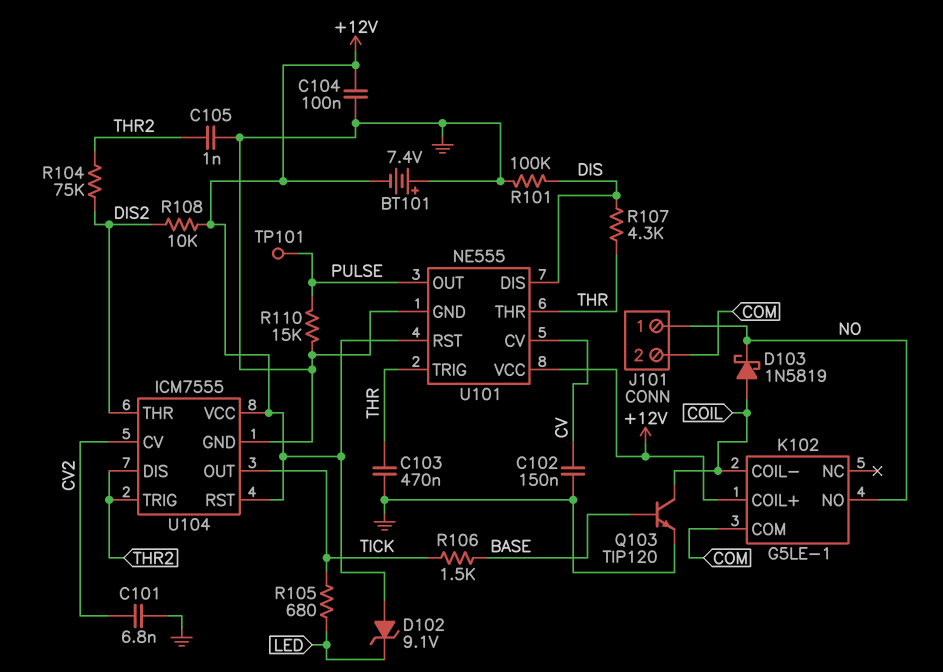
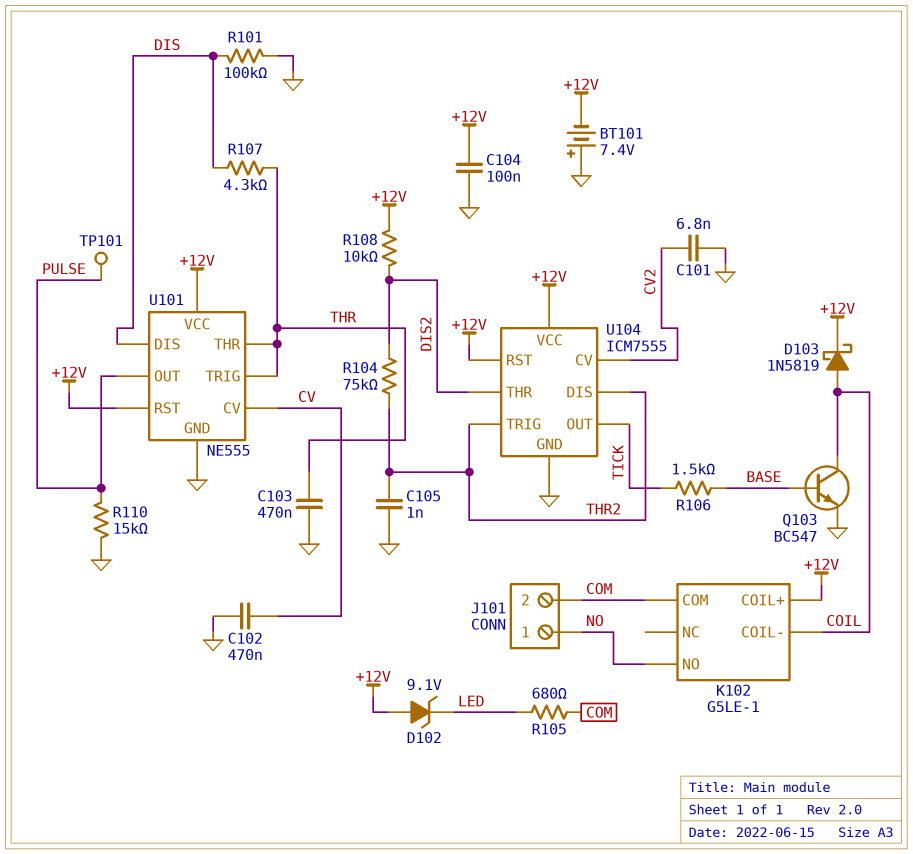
C102: 150nF (CV, GND) -> 470nF (CV, GND)
D103: schottky 1N5819 (A COIL, K NO) -> schottky 1N5819 (A COIL, K +12V)
Q103: NPN TIP120 (B BASE, C COIL, E GND) -> NPN BC547 (B BASE, C COIL, E GND)
R105: 680 (LED, TICK) -> 680 (COM, LED)

